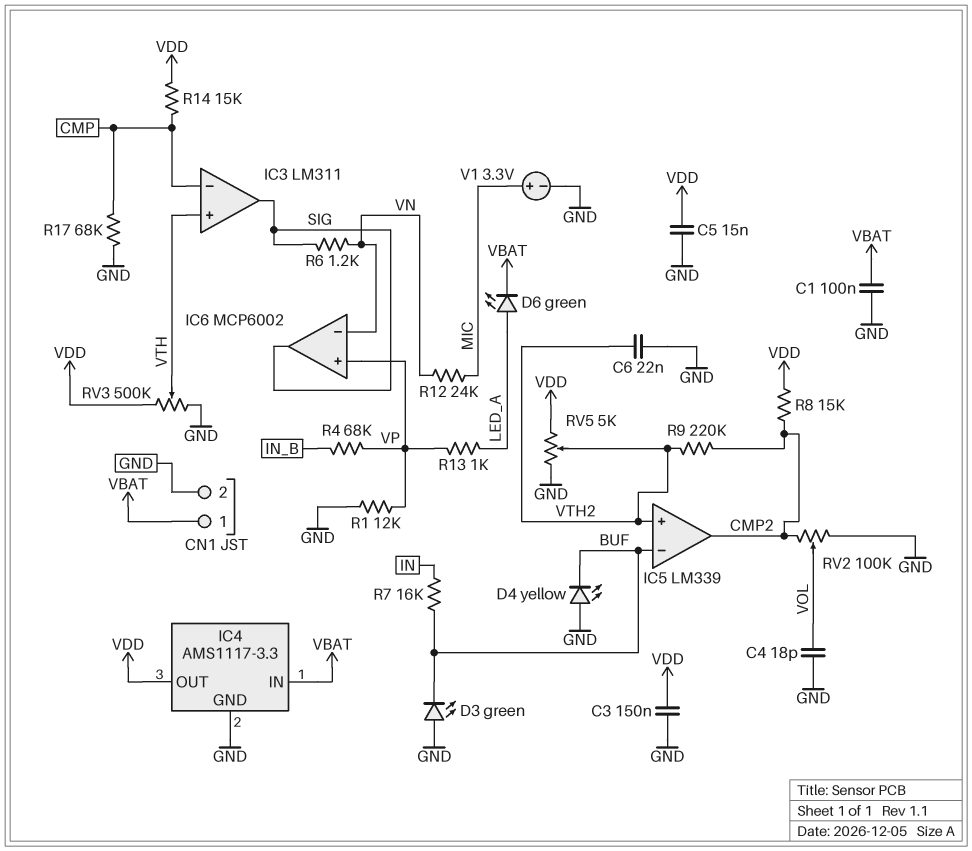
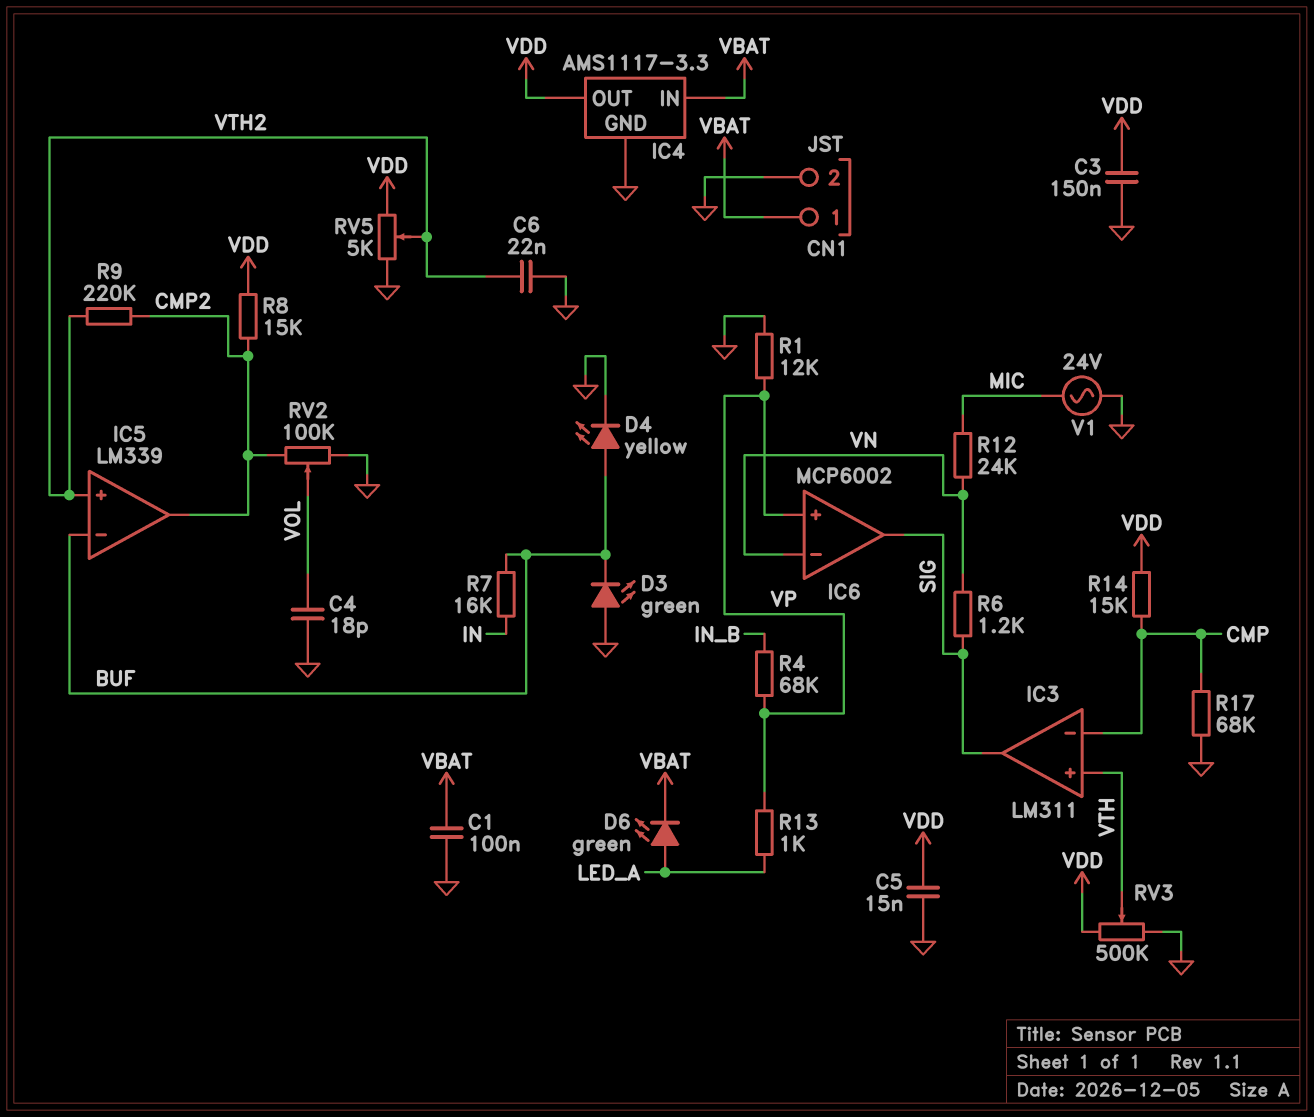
D4: LED yellow (A GND, K BUF) -> LED yellow (A BUF, K GND)
V1: 3.3V (plus MIC, minus GND) -> AC 24V (GND, MIC)

